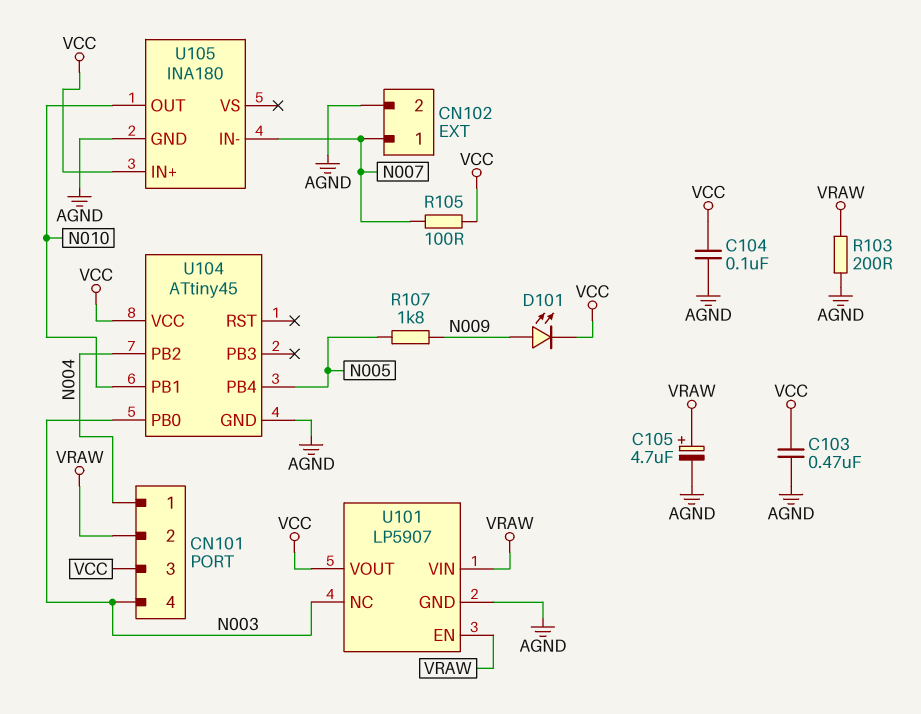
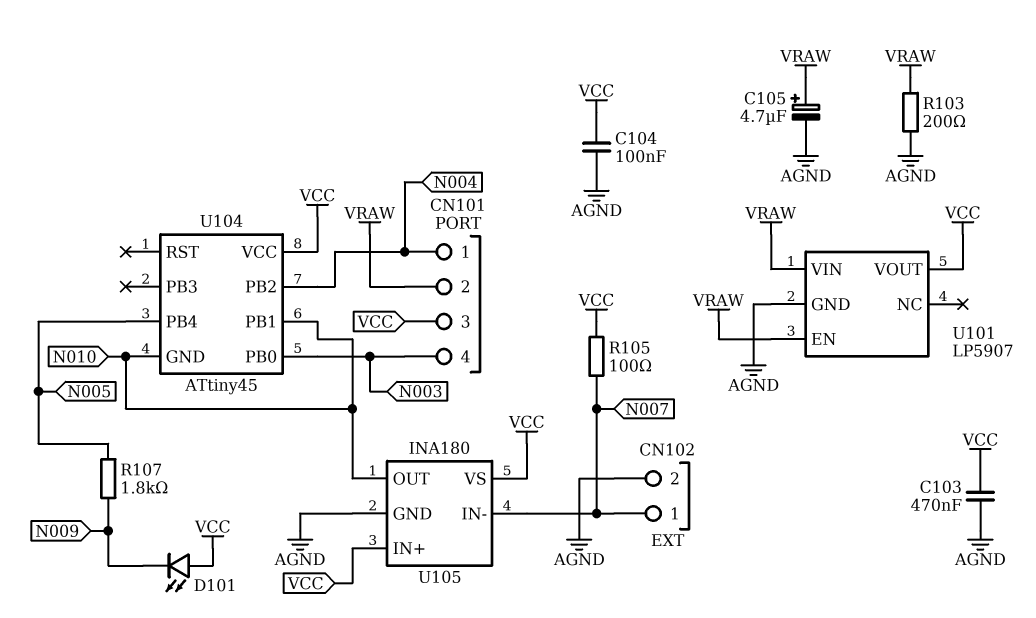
D101: LED (A N009, K VCC) -> LED (A VCC, K N009)
U101 pin NC: N003 -> none
U104 pin GND: AGND -> N010
U105 pin VS: none -> VCC

